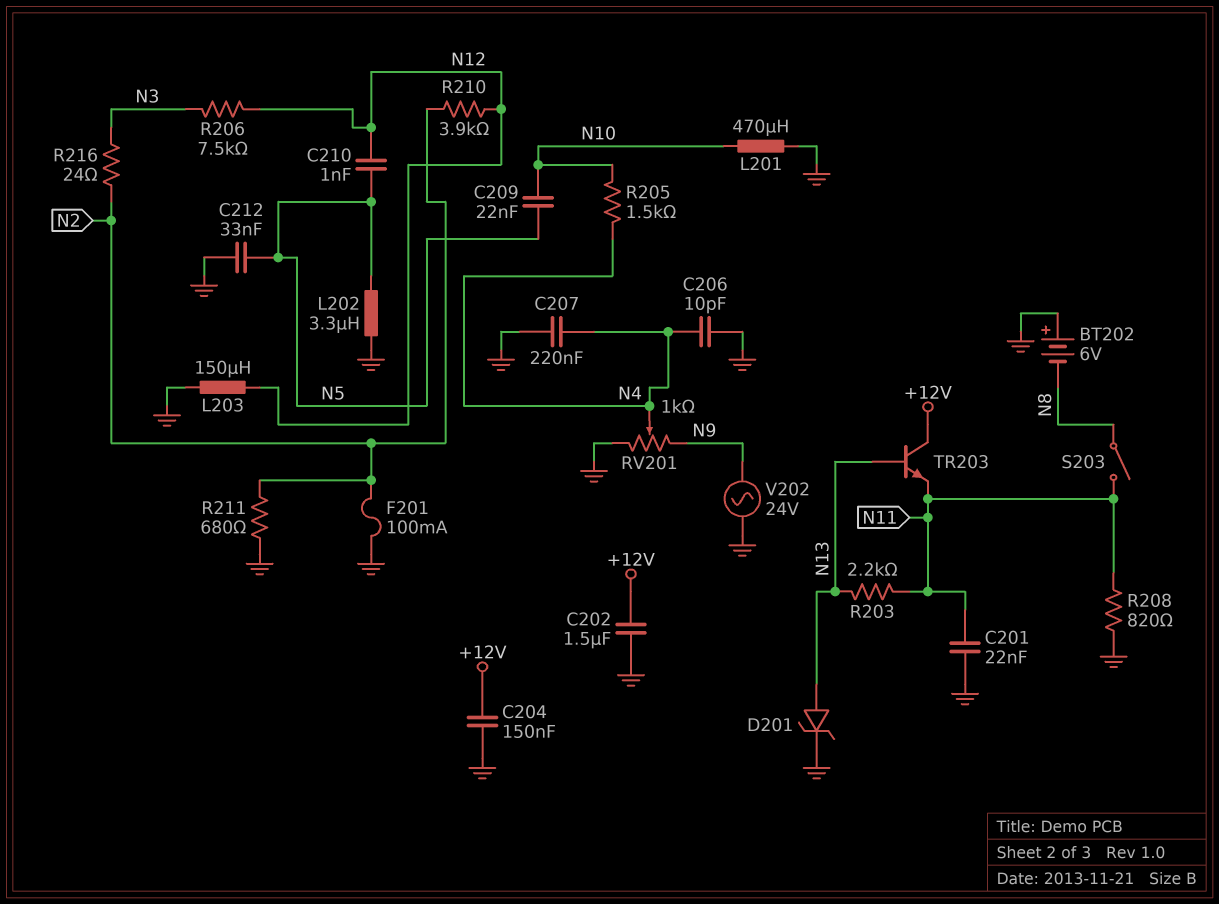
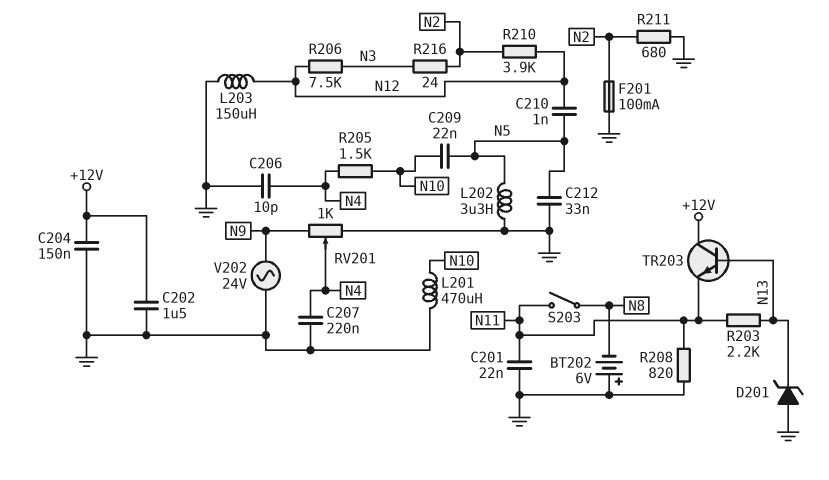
D201: zener (A N13, K GND) -> zener (A GND, K N13)

